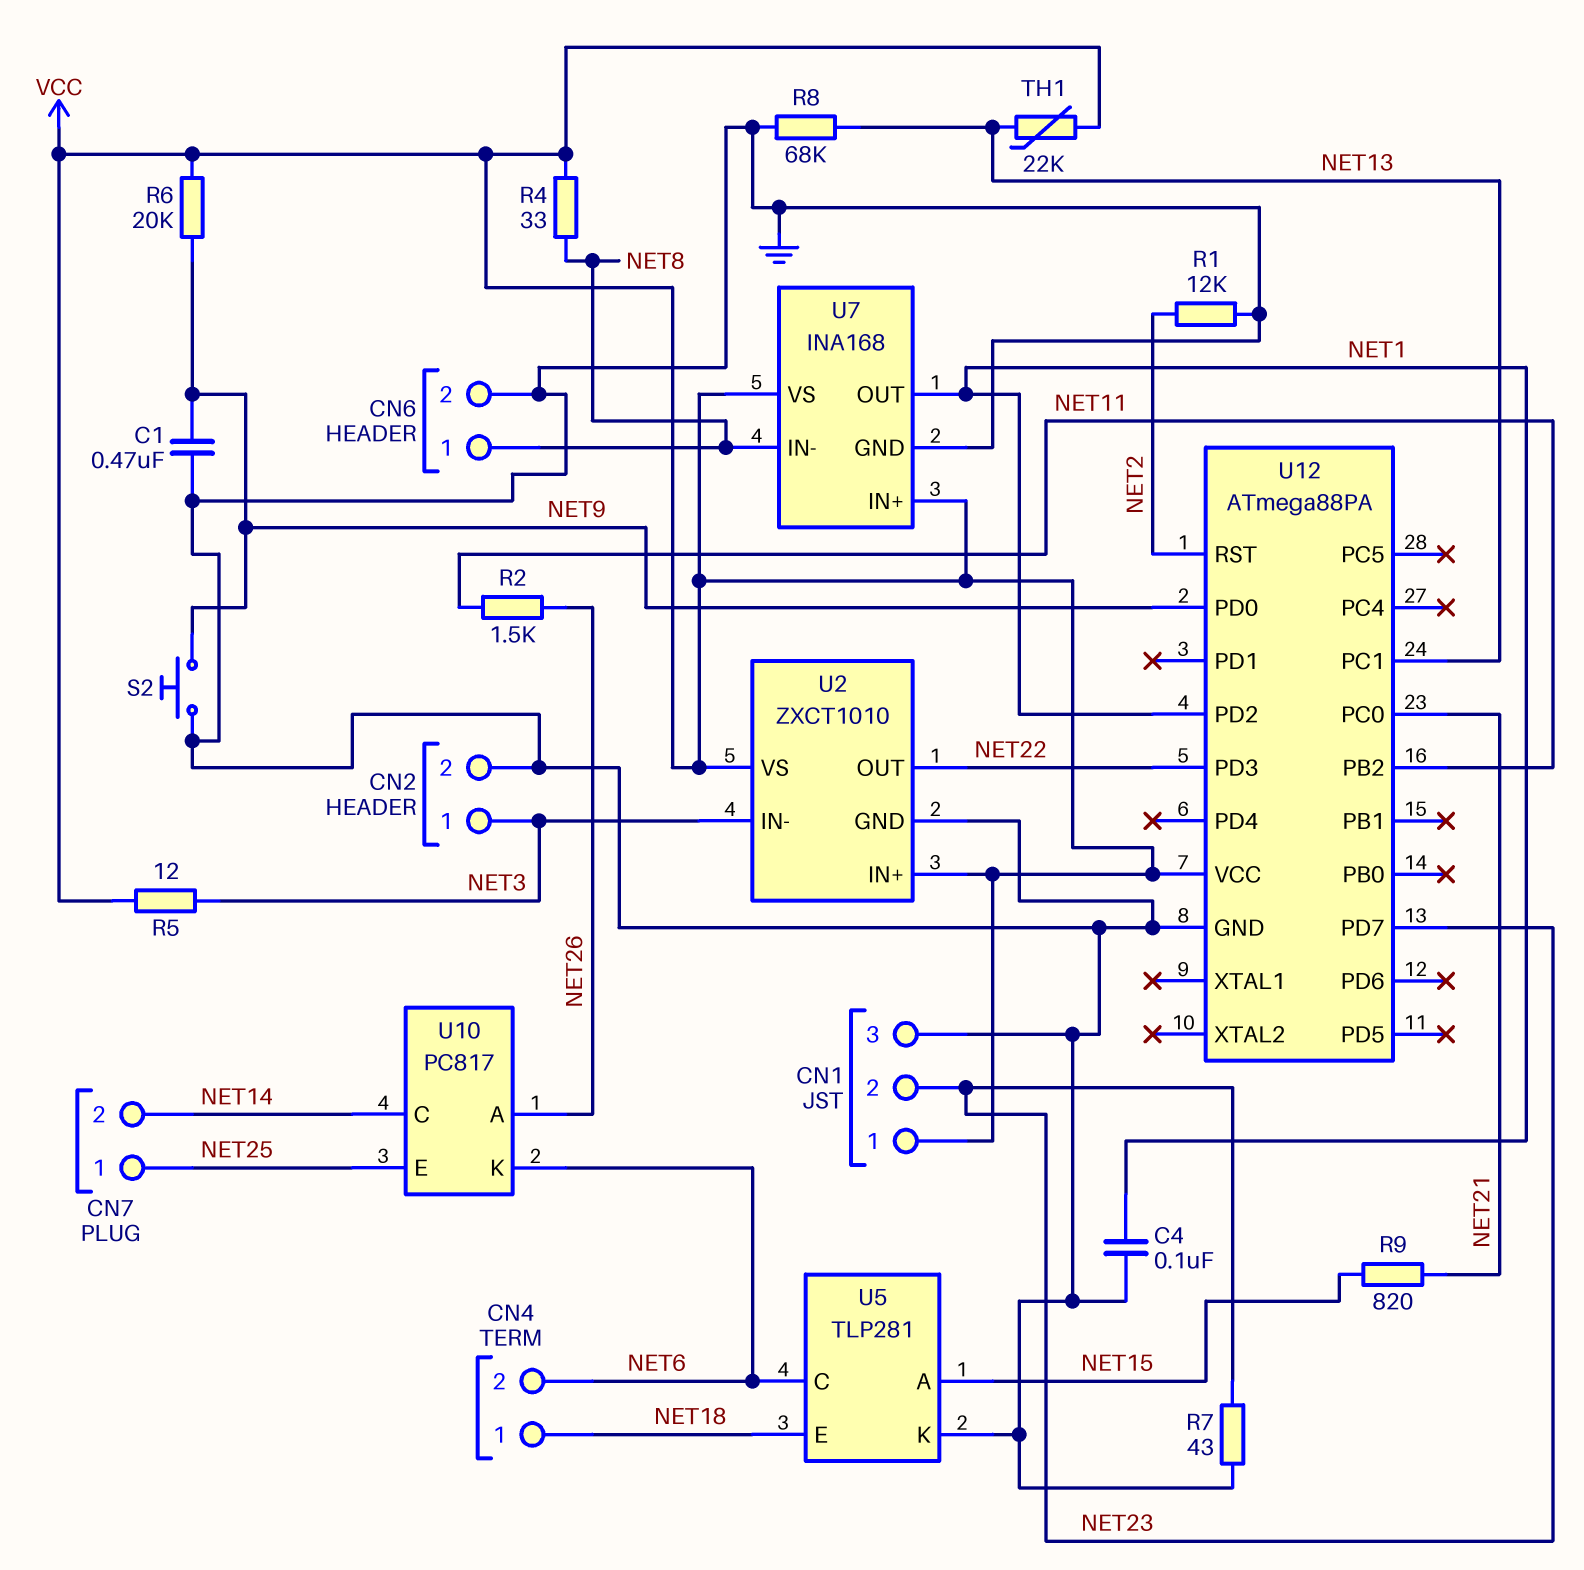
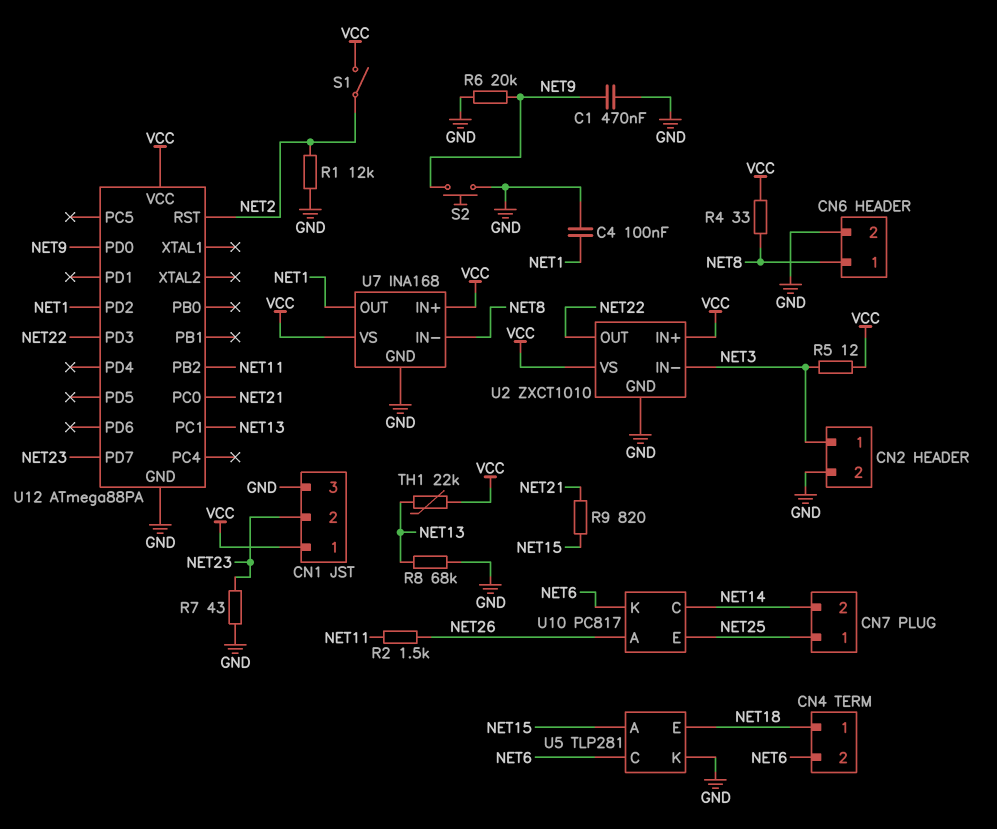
R6: 20k (NET9, VCC) -> 20k (GND, NET9)
S1: none -> switch (NET2, VCC)

